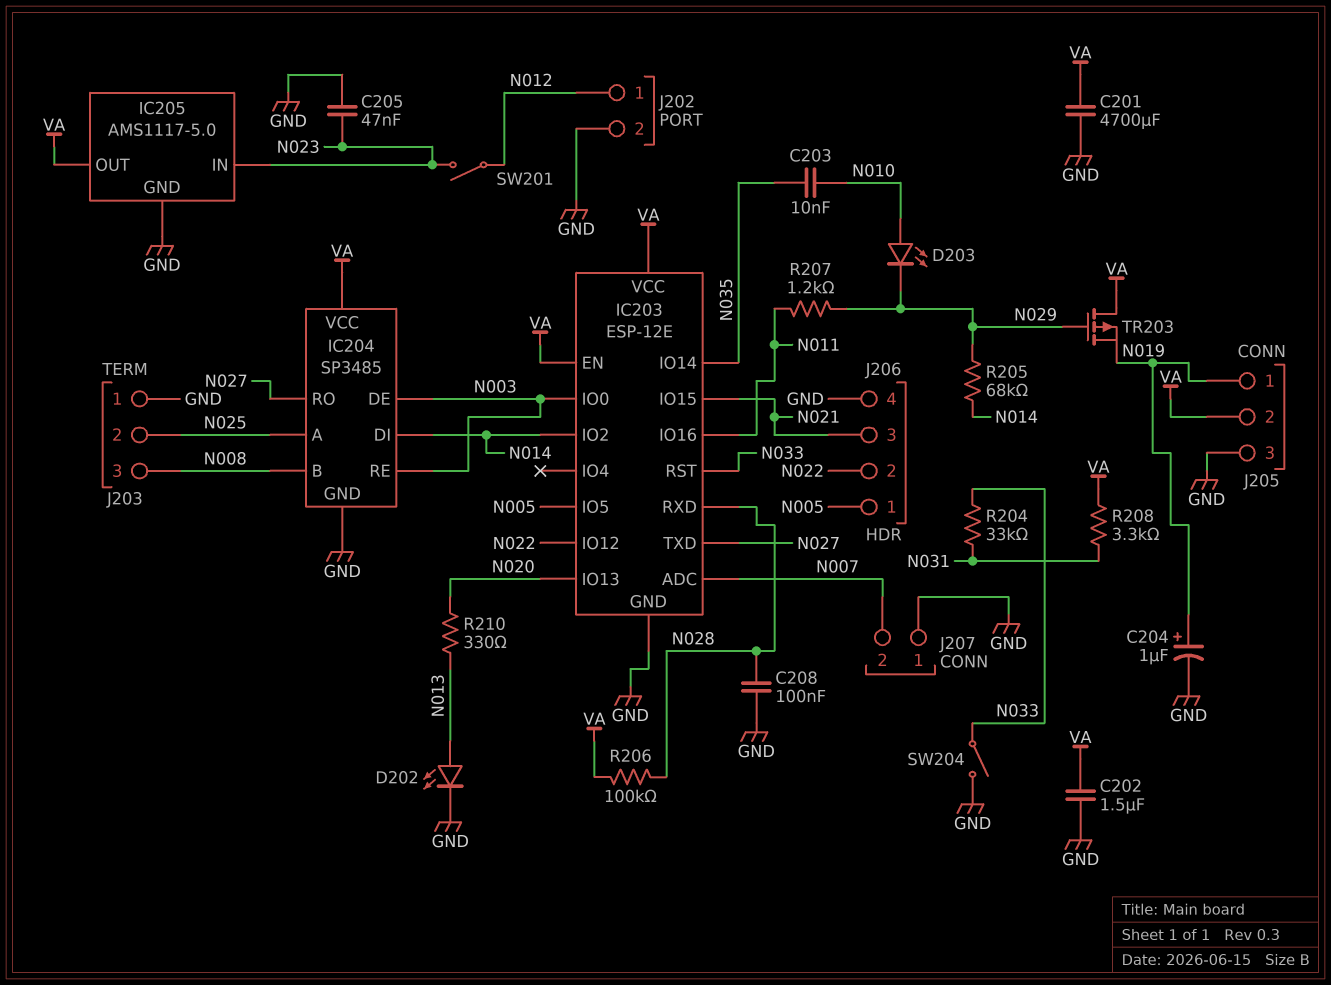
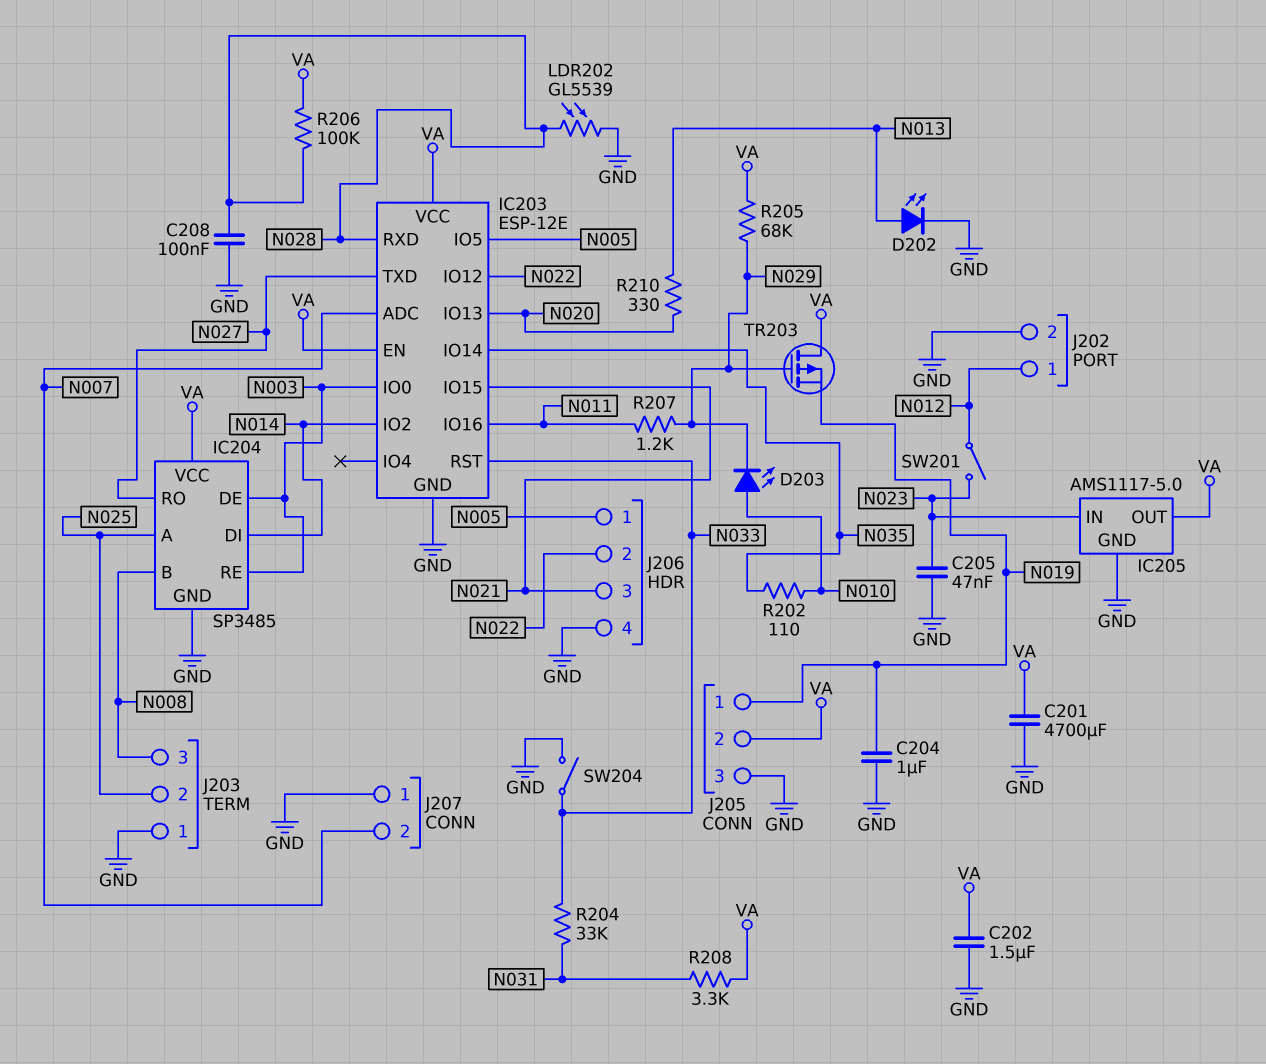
C203: 10nF (N010, N035) -> none
C204: 1uF (plus N019, minus GND) -> 1uF (GND, N019)
LDR202: none -> GL5539 (GND, N028)
R202: none -> 110 (N010, N035)
R205: 68k (N014, N029) -> 68k (N029, VA)

